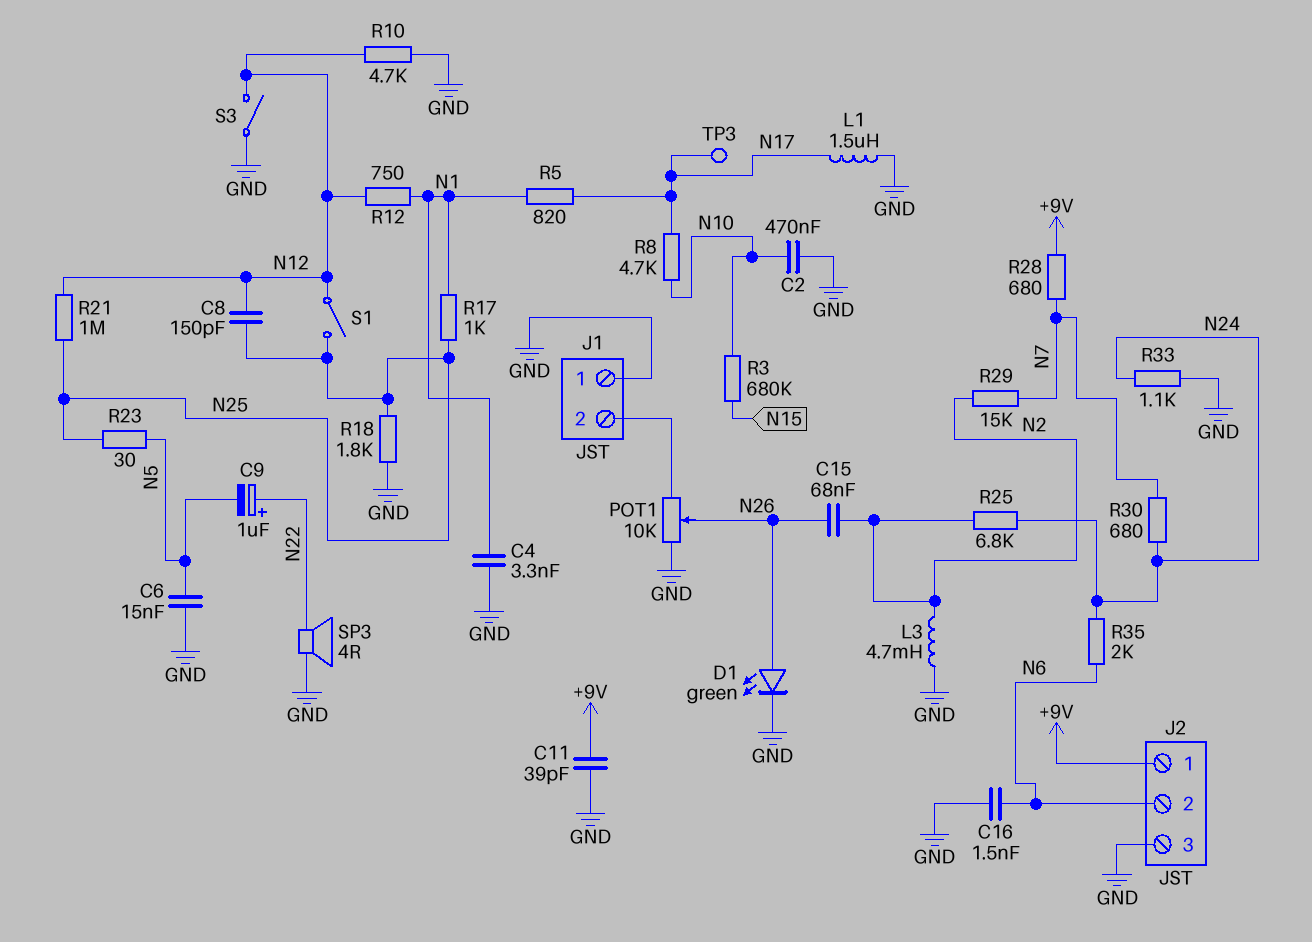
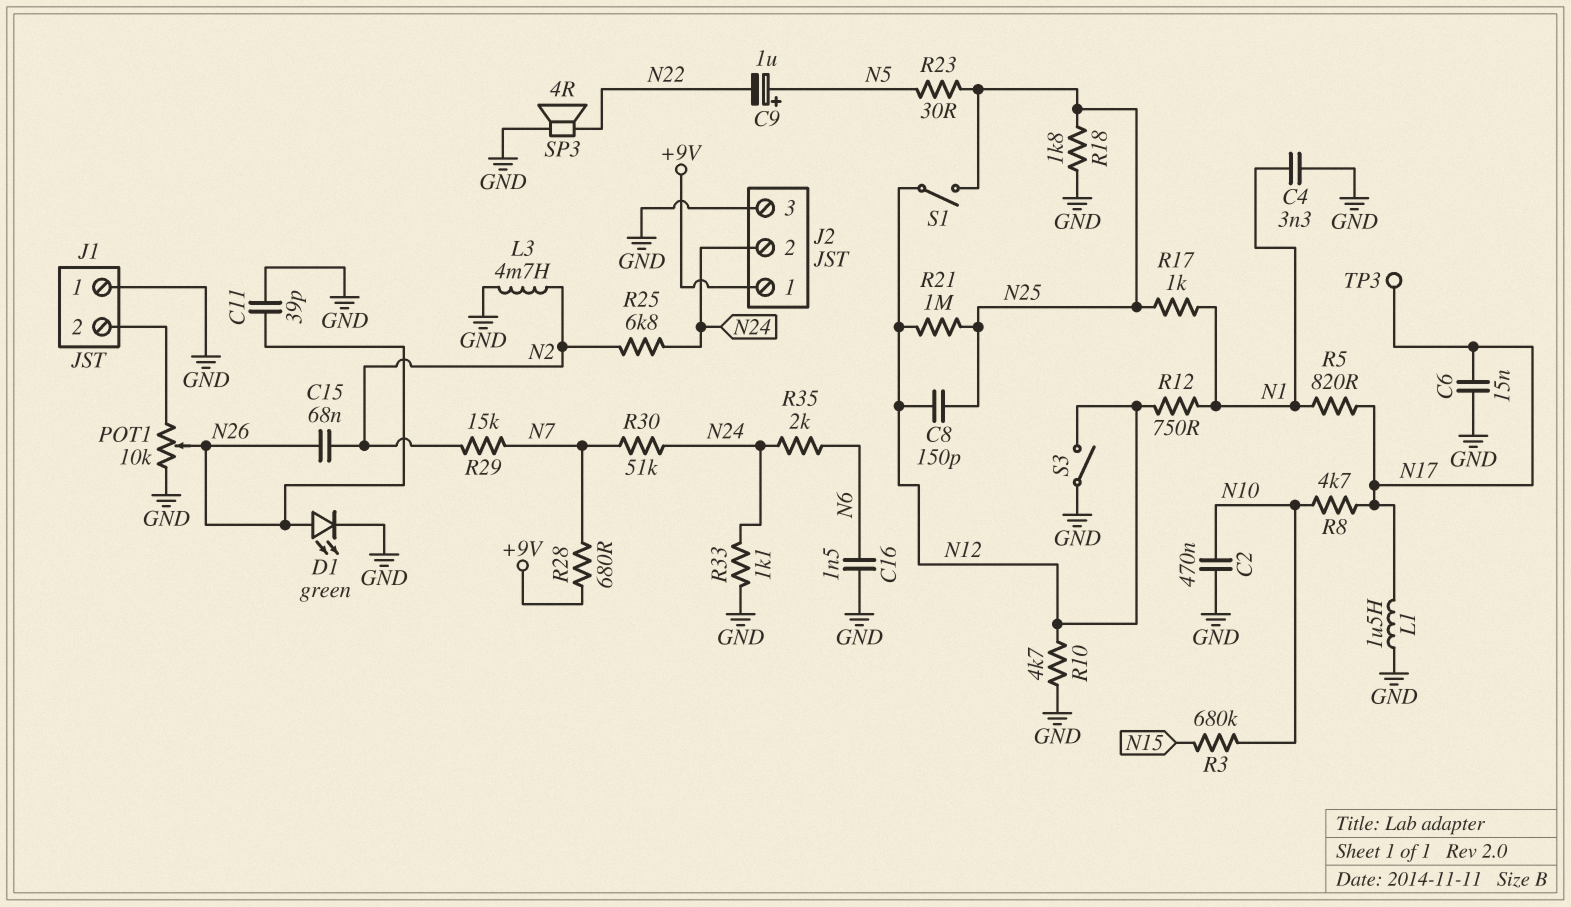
C6: 15nF (GND, N5) -> 15nF (GND, N17)
C9: 1uF (plus N22, minus N5) -> 1uF (plus N5, minus N22)
C11: 39pF (+9V, GND) -> 39pF (GND, N26)
J2 pin 2: N6 -> N24
R30: 680 (N7, N24) -> 51k (N7, N24)

